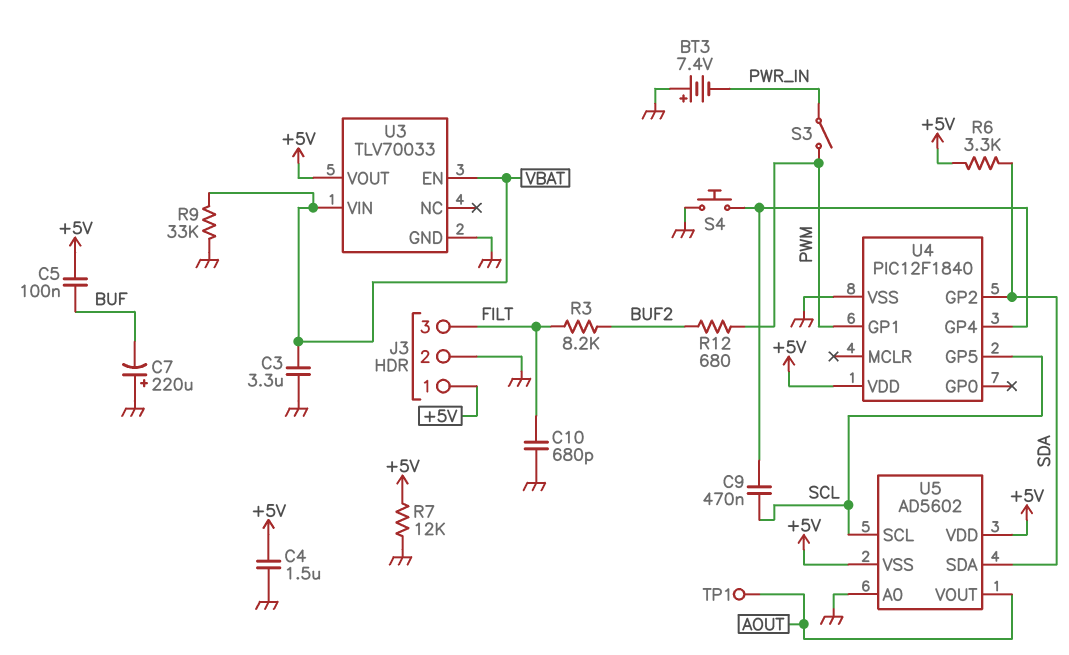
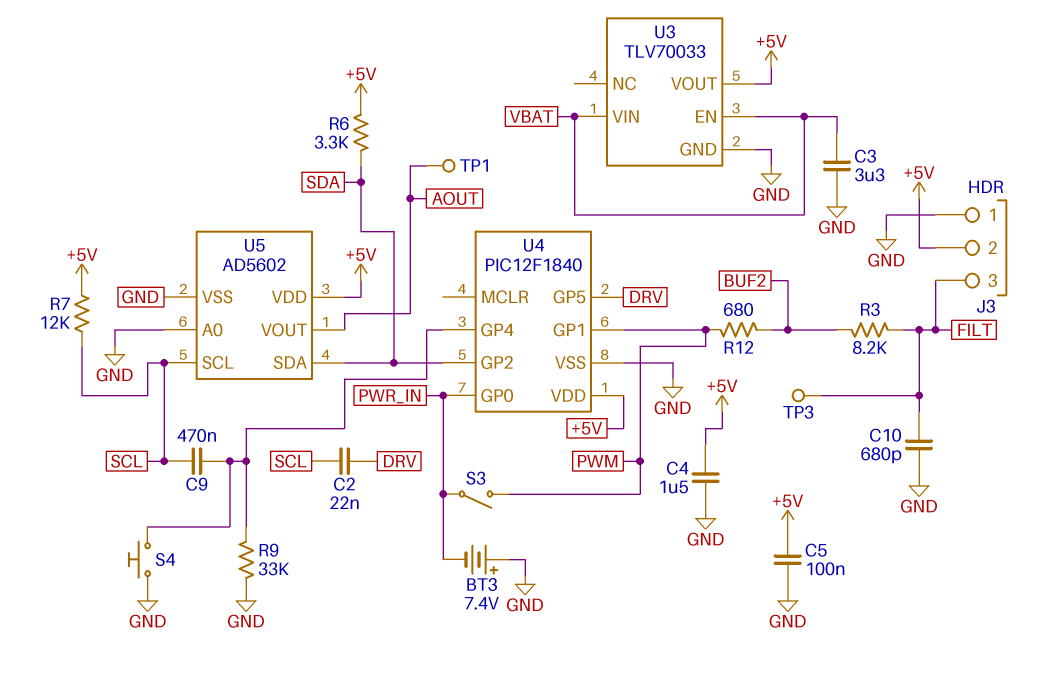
C2: none -> 22nF (DRV, SCL)
C5: 100nF (+5V, BUF) -> 100nF (+5V, GND)
C7: 220uF (plus GND, minus BUF) -> none
J3 pin 1: +5V -> GND
J3 pin 2: GND -> +5V
R7: 12k (+5V, GND) -> 12k (+5V, SCL)
R9: 33k (GND, VBAT) -> 33k (GND, U4/GP4)
TP3: none -> test point (FILT)
U4 pin GP0: none -> PWR_IN
U4 pin GP5: SCL -> DRV
U5 pin VSS: +5V -> GND

